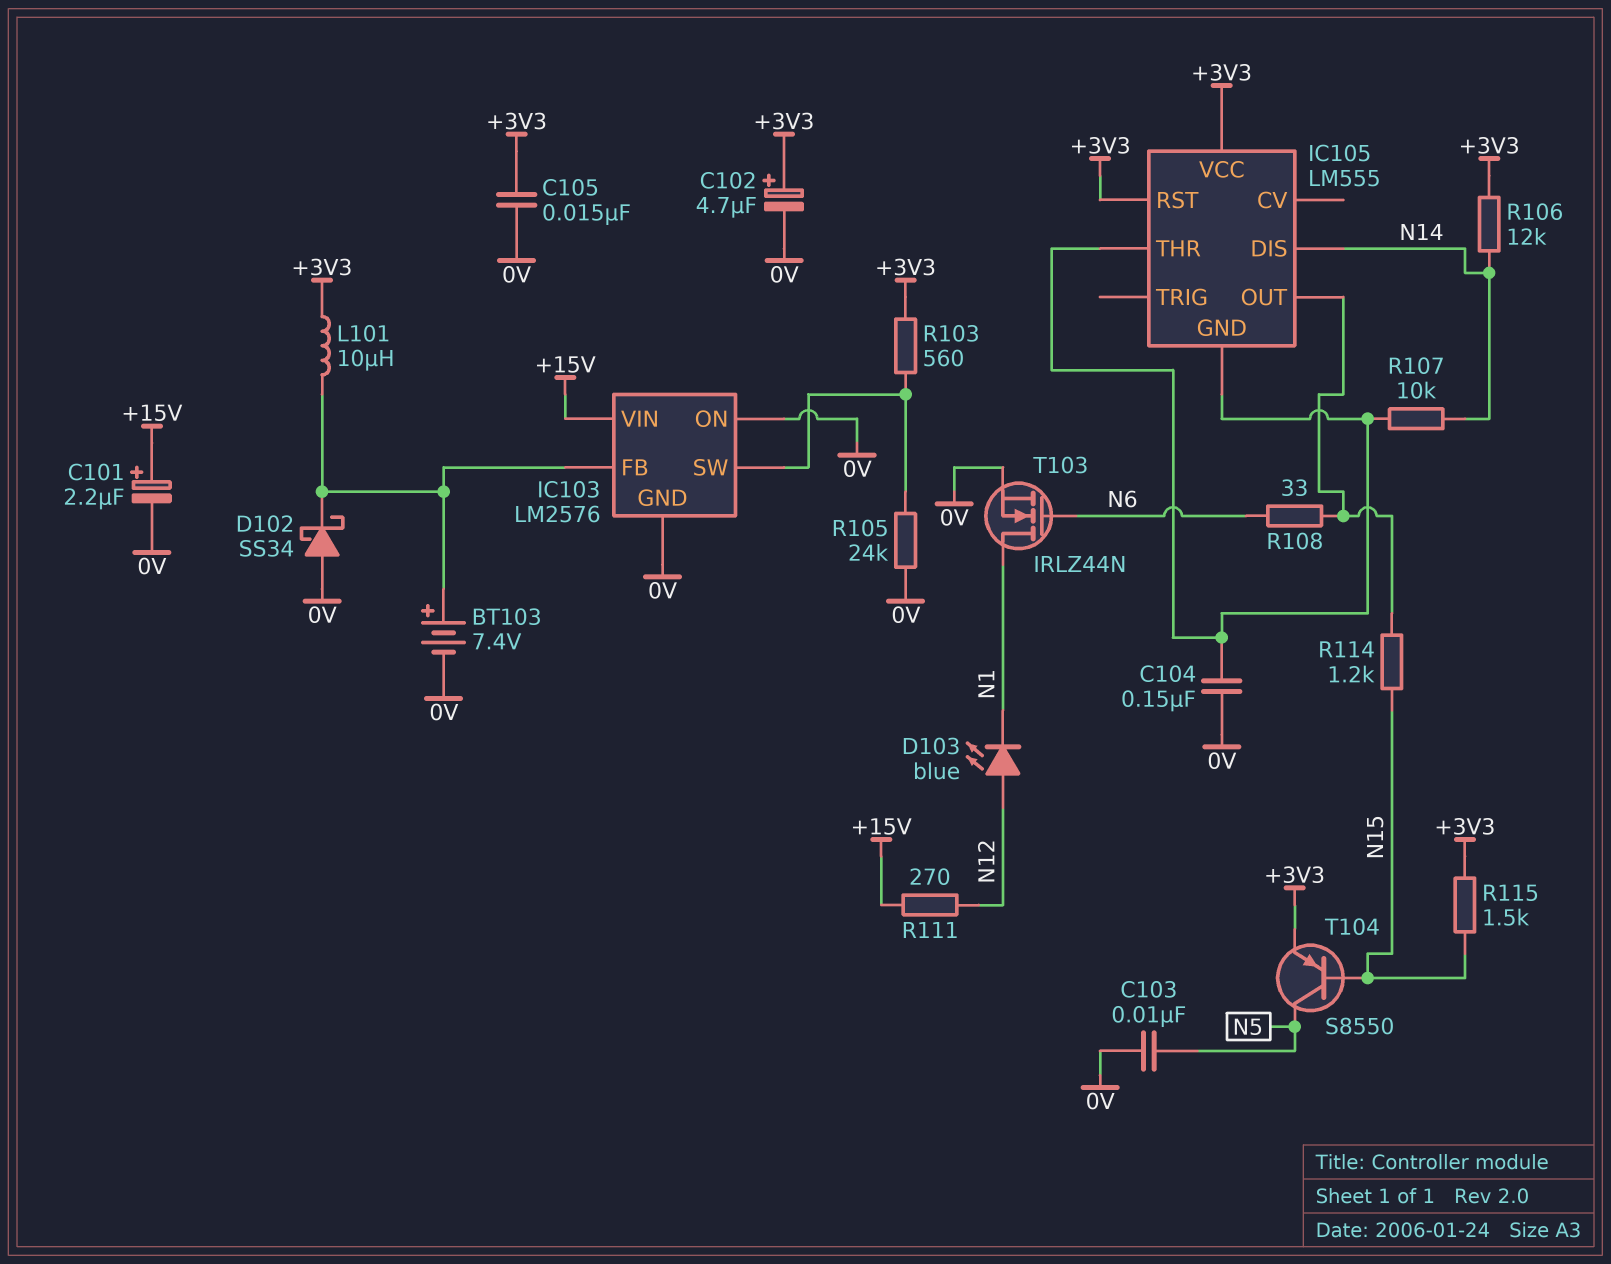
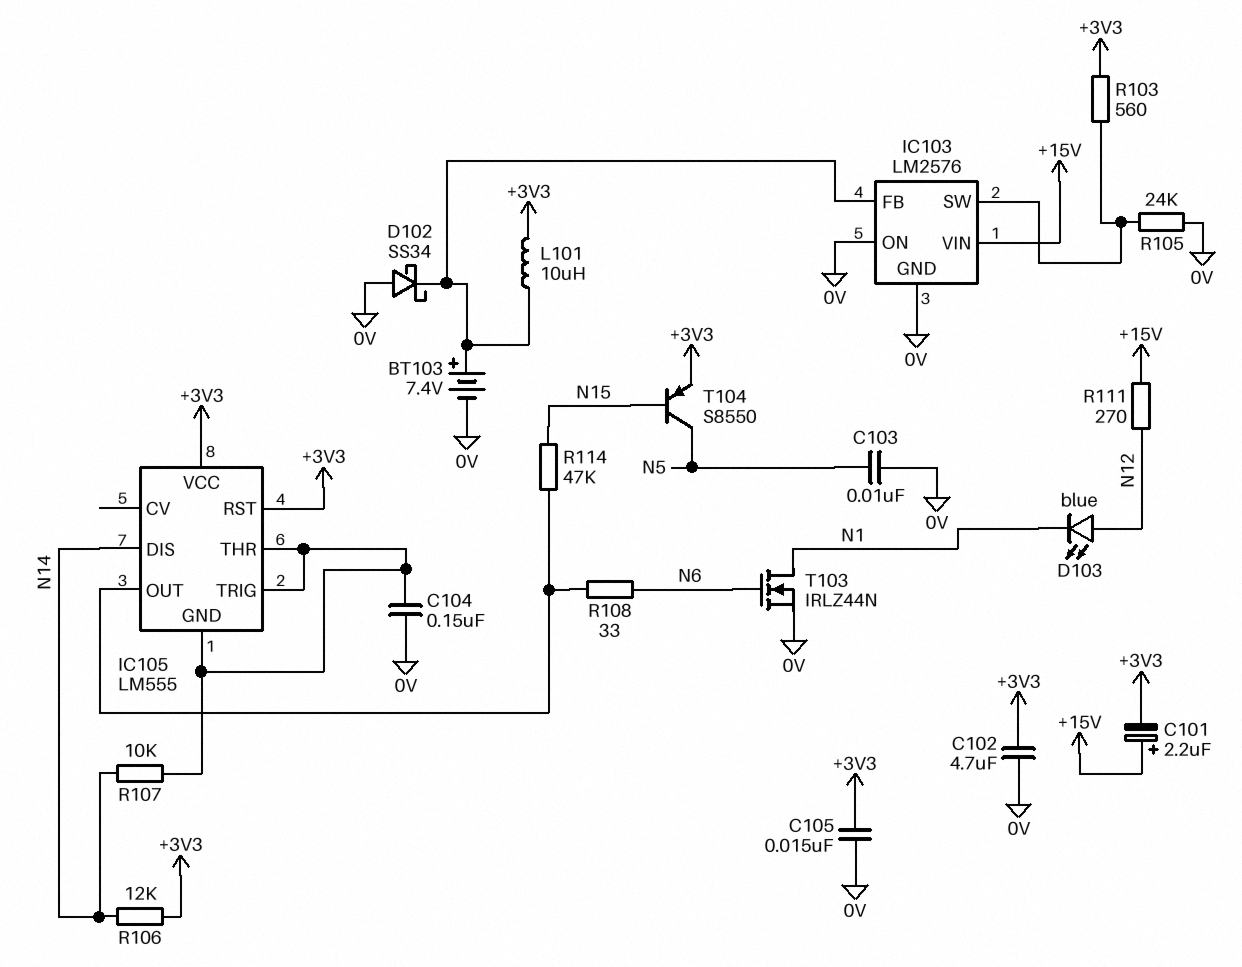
C101: 2.2uF (plus +15V, minus 0V) -> 2.2uF (plus +15V, minus +3V3)
C102: 4.7uF (plus +3V3, minus 0V) -> 4.7uF (+3V3, 0V)
IC105 pin TRIG: none -> IC105/GND
R114: 1.2k (IC105/OUT, N15) -> 47k (IC105/OUT, N15)
R115: 1.5k (+3V3, N15) -> none

